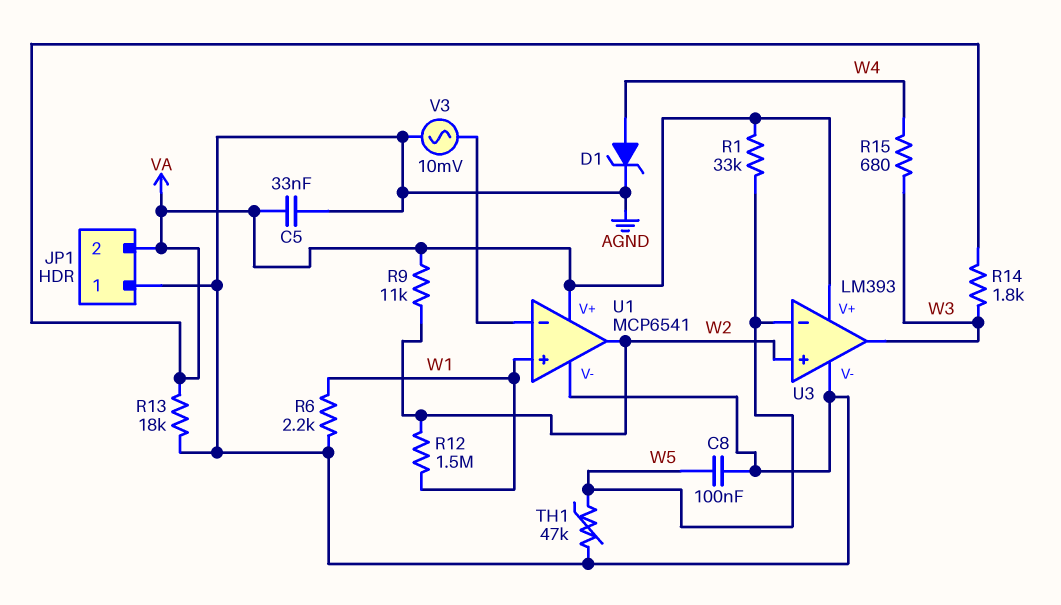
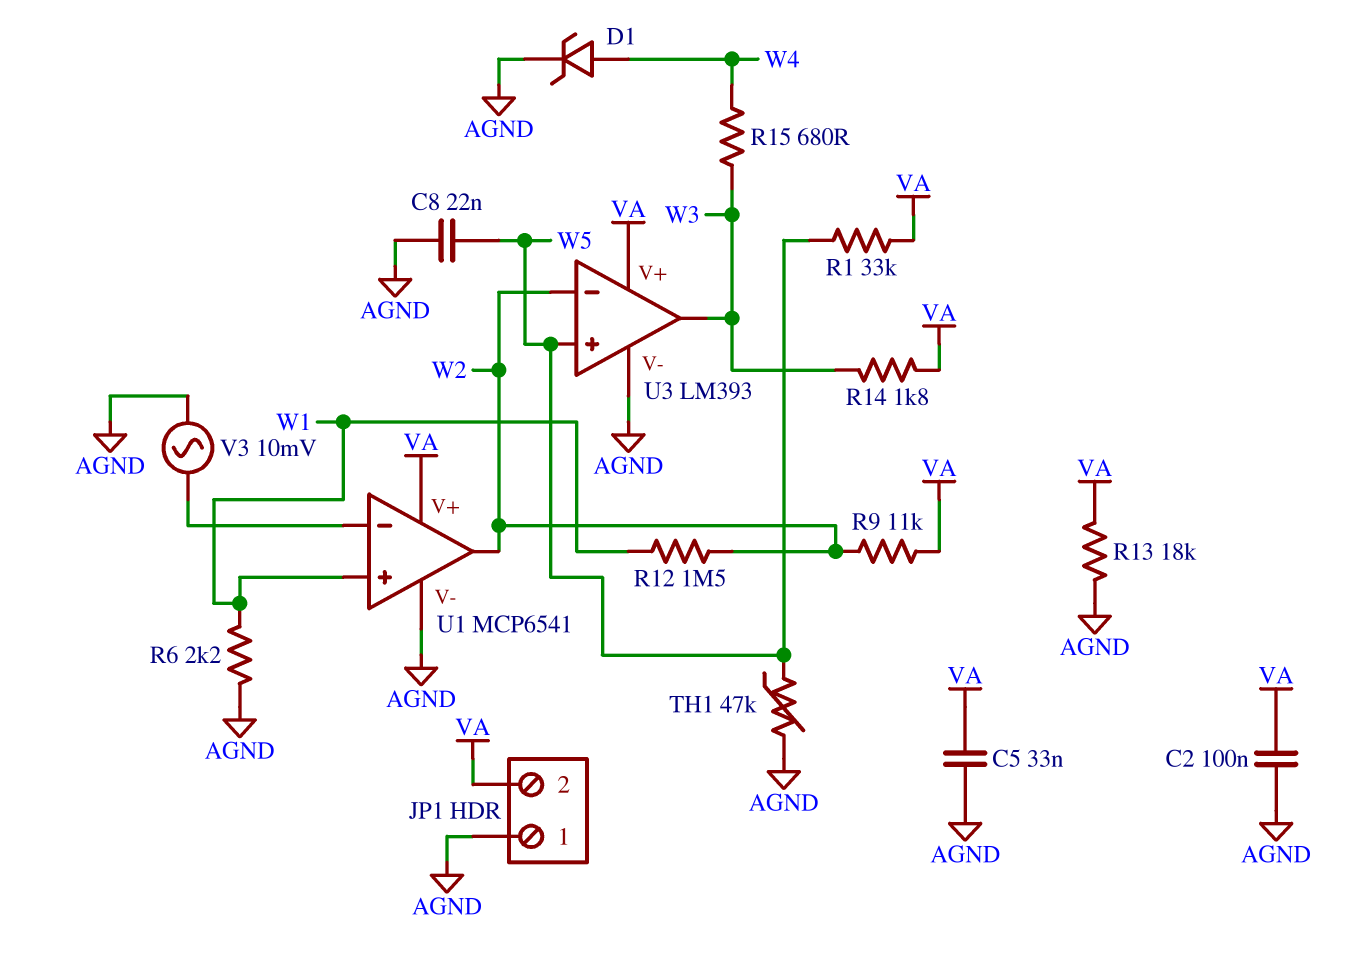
C2: none -> 100nF (AGND, VA)
C8: 100nF (AGND, W5) -> 22nF (AGND, W5)
U3 pin in+: W2 -> W5
U3 pin in-: W5 -> W2

